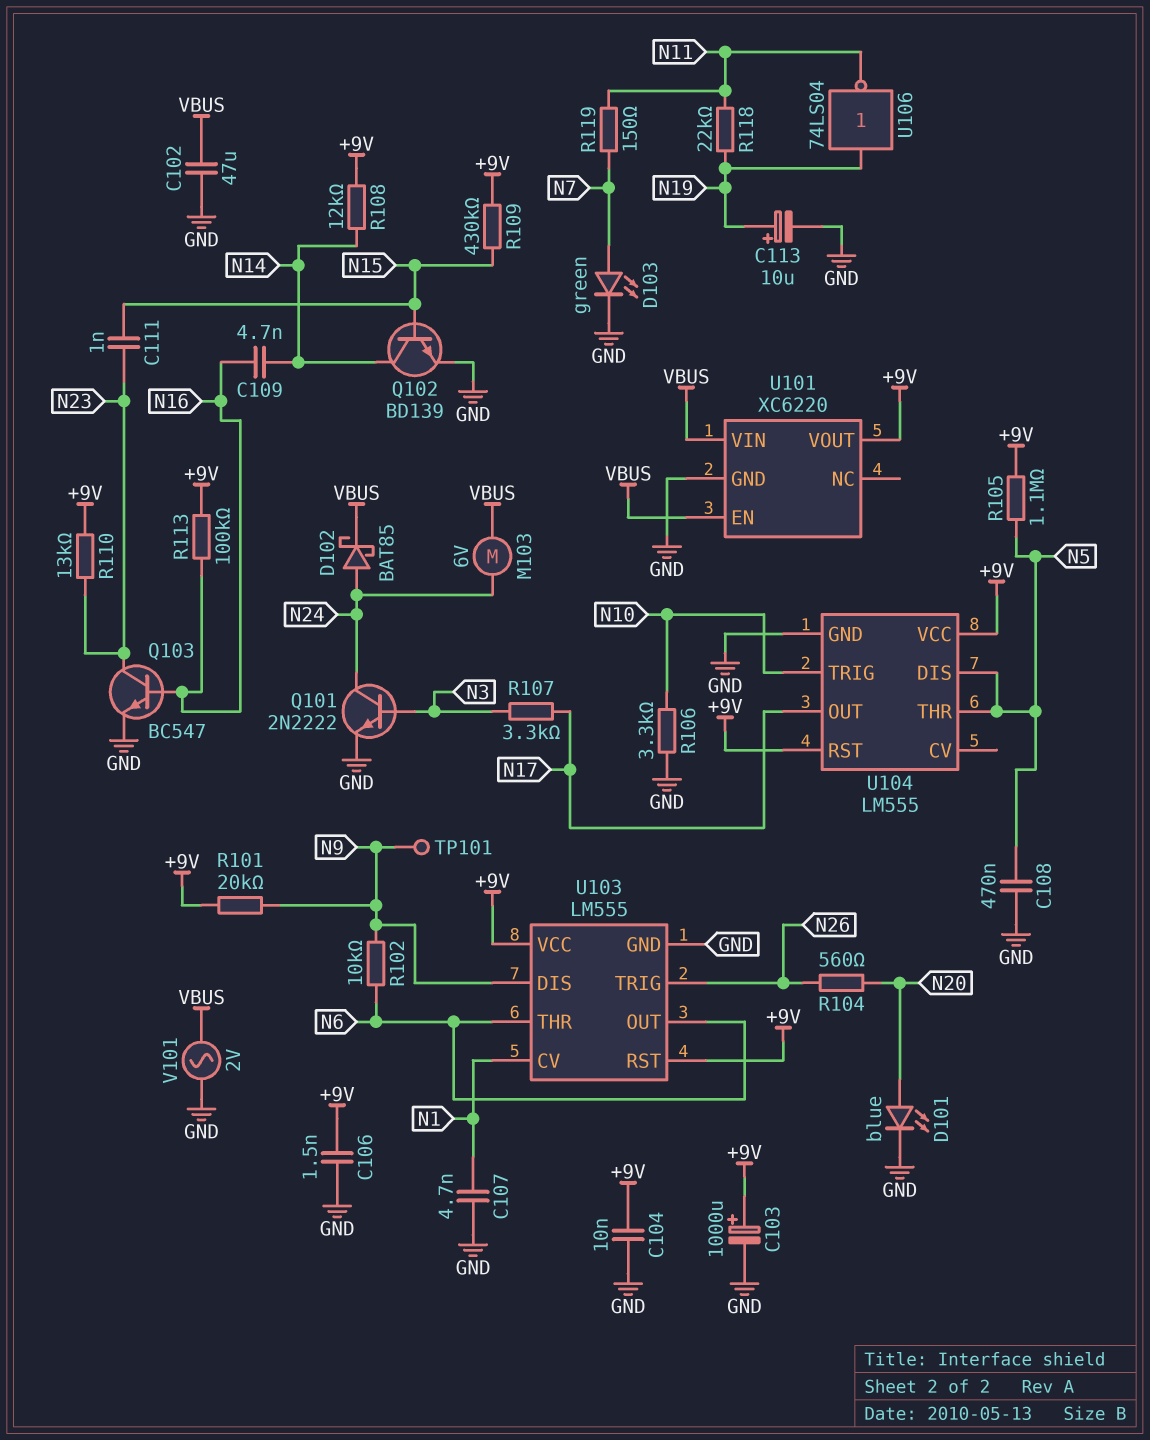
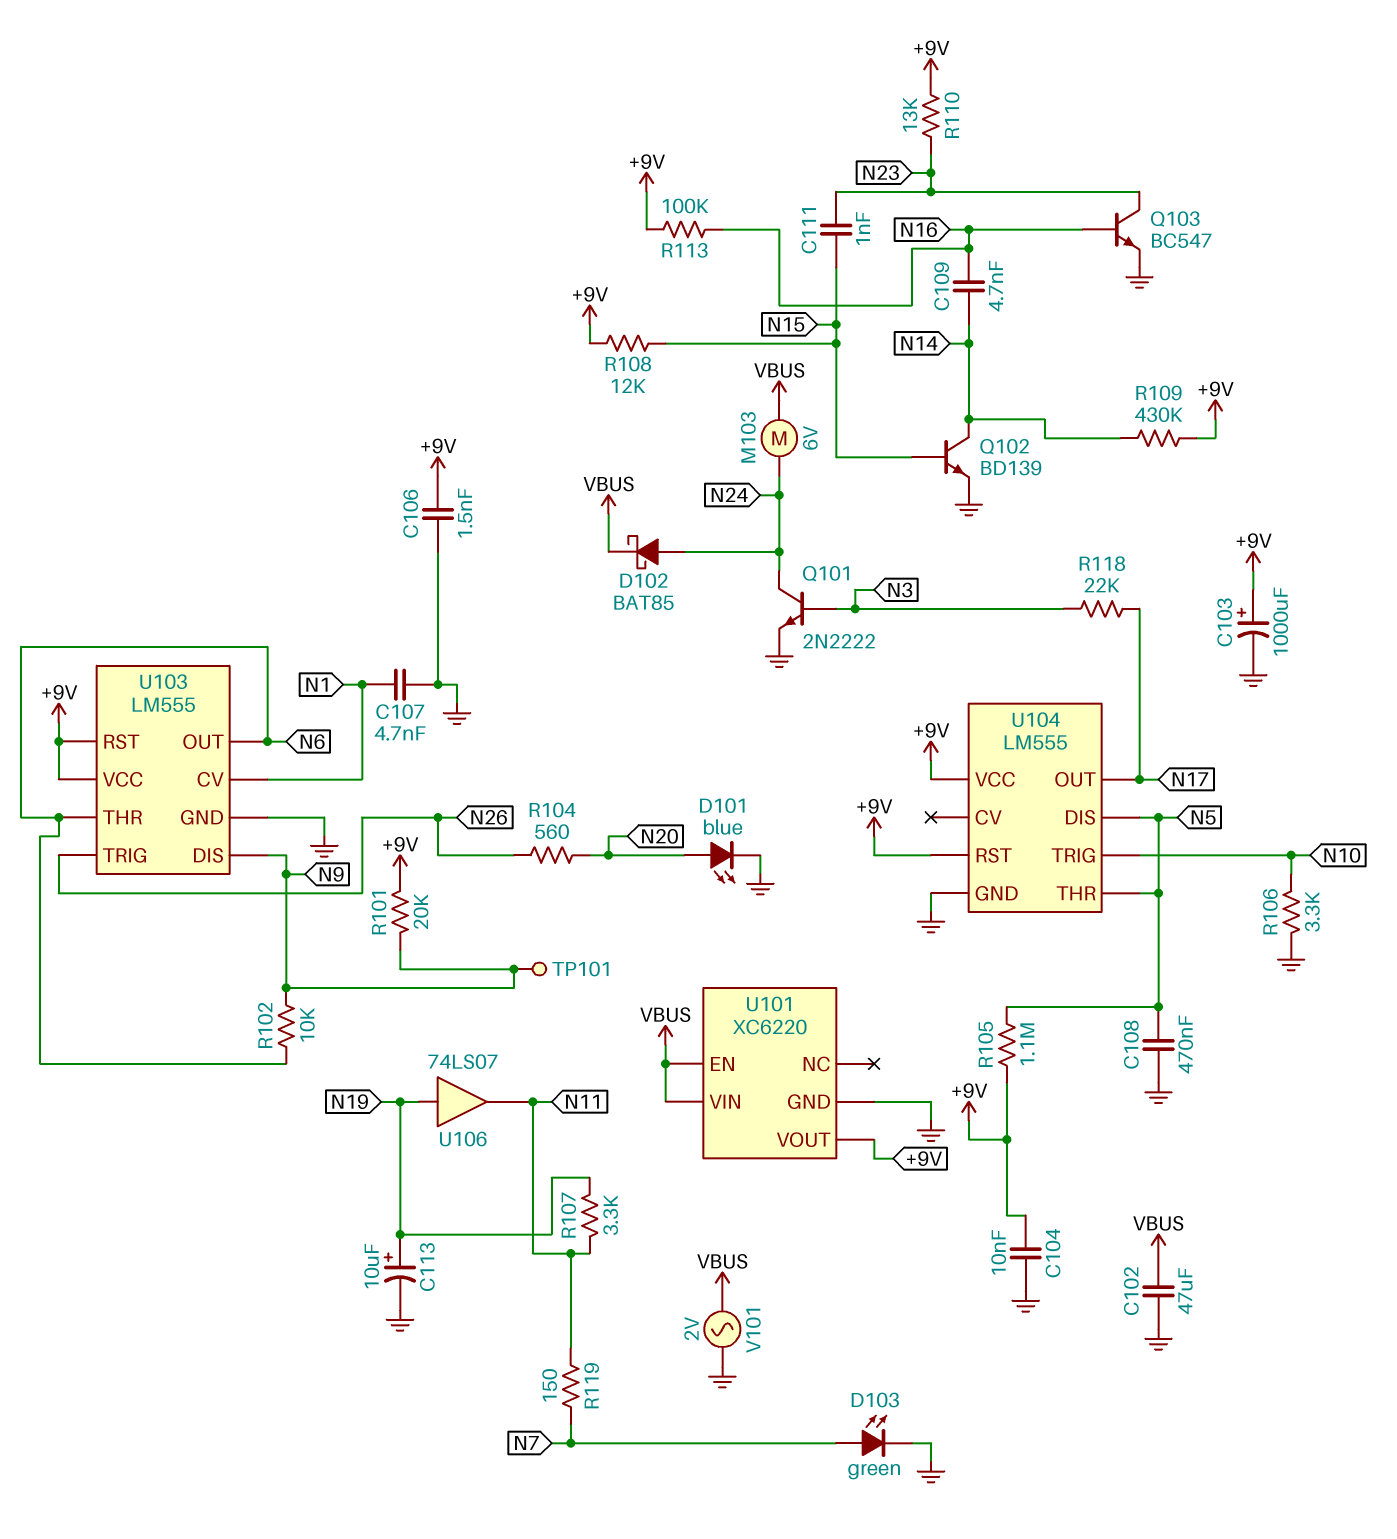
R107: 3.3k (N3, N17) -> 3.3k (N11, N19)
R108: 12k (+9V, N14) -> 12k (+9V, N15)
R109: 430k (+9V, N15) -> 430k (+9V, N14)
R118: 22k (N11, N19) -> 22k (N3, N17)
U106: NOT 74LS04 (in N19, out N11) -> buffer 74LS07 (in N19, out N11)

